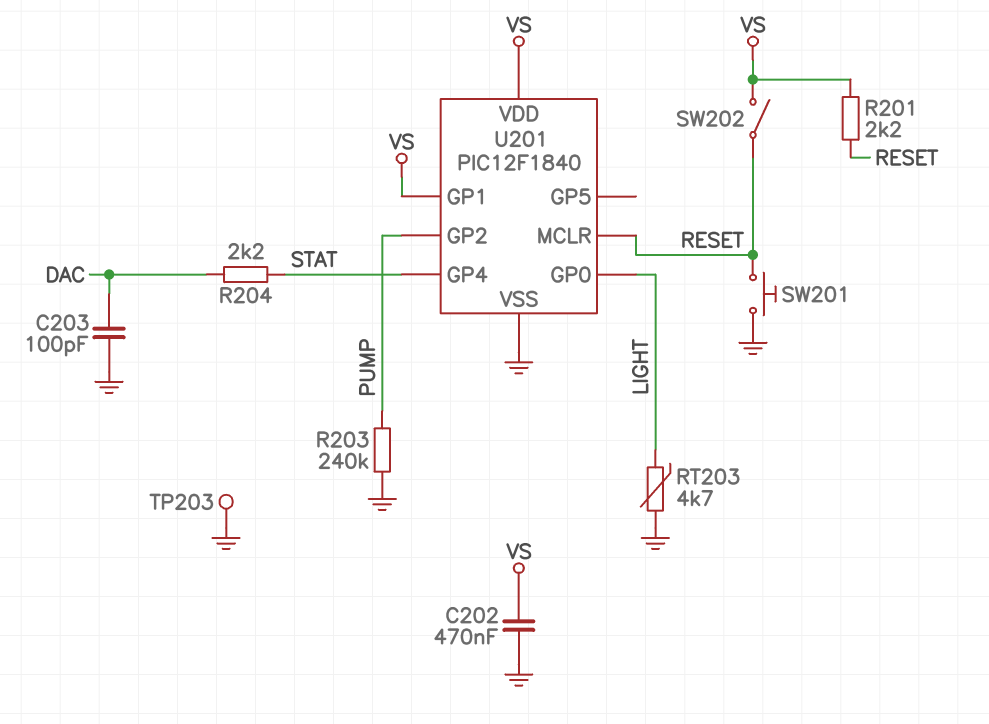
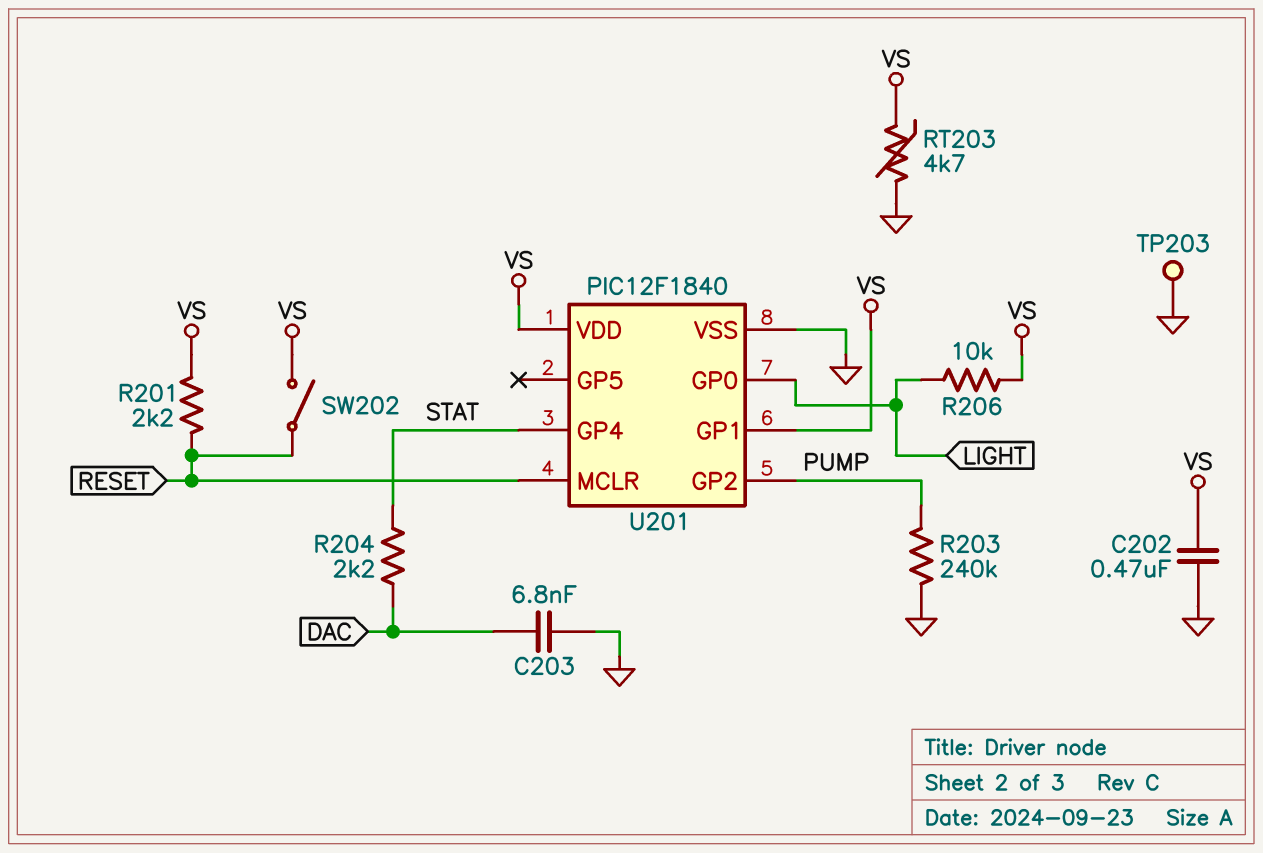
C203: 100pF (DAC, GND) -> 6.8nF (DAC, GND)
R206: none -> 10k (LIGHT, VS)
RT203: 4.7k (GND, LIGHT) -> 4.7k (GND, VS)
SW201: button (GND, RESET) -> none

